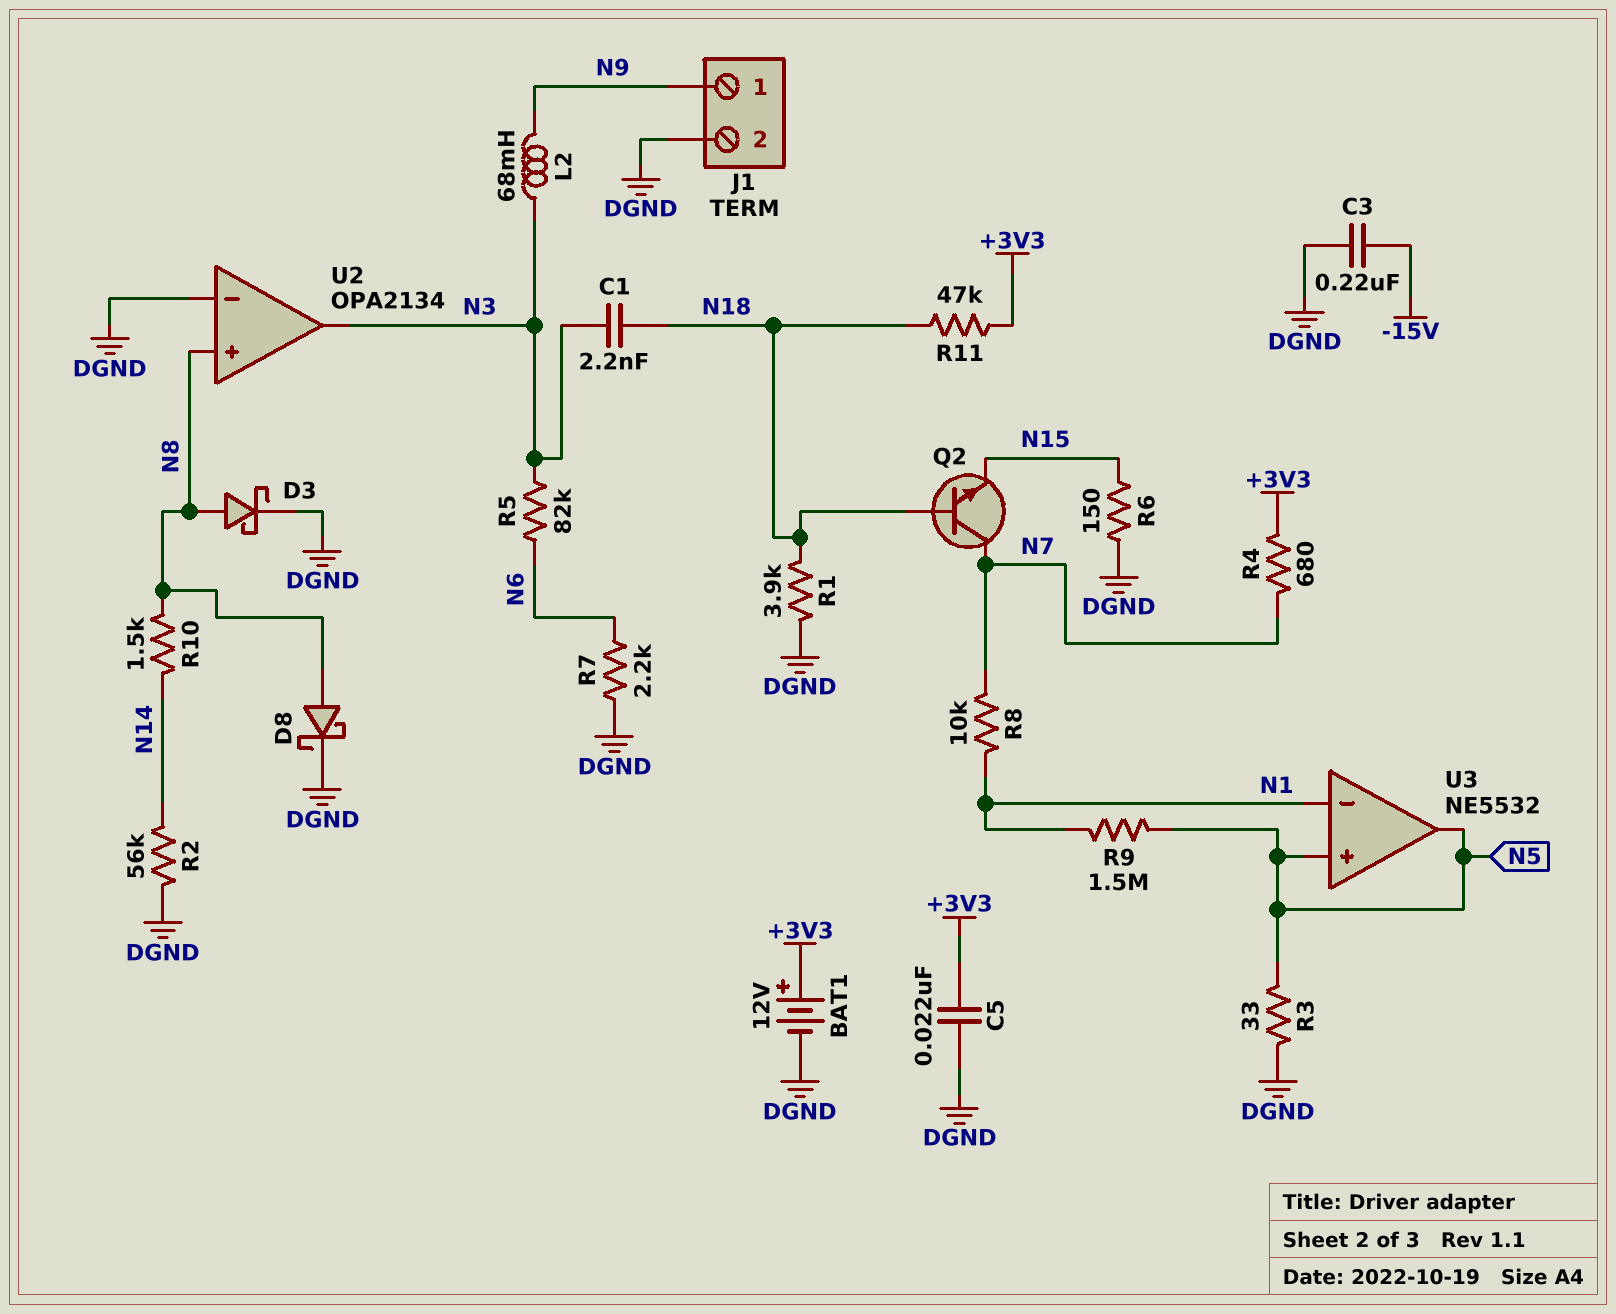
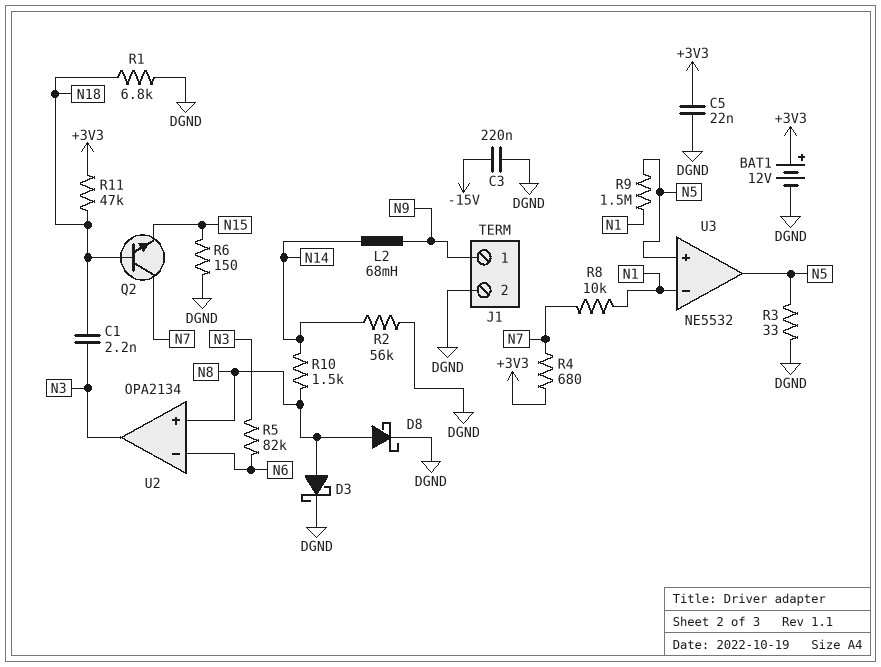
L2: 68mH (N3, N9) -> 68mH (N9, N14)
R1: 3.9k (DGND, N18) -> 6.8k (DGND, N18)
R7: 2.2k (DGND, N6) -> none
U2 pin in-: DGND -> N6

